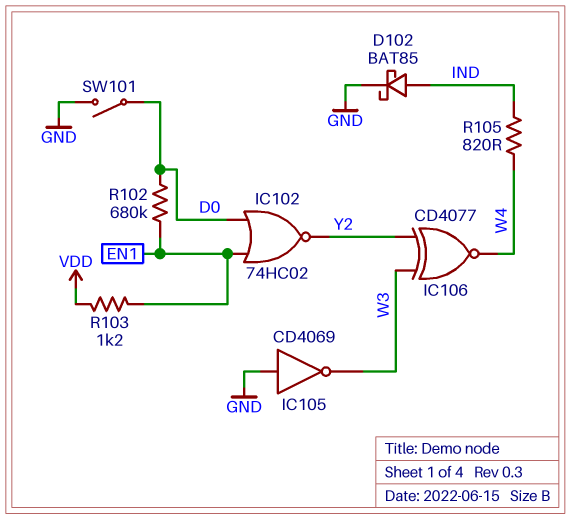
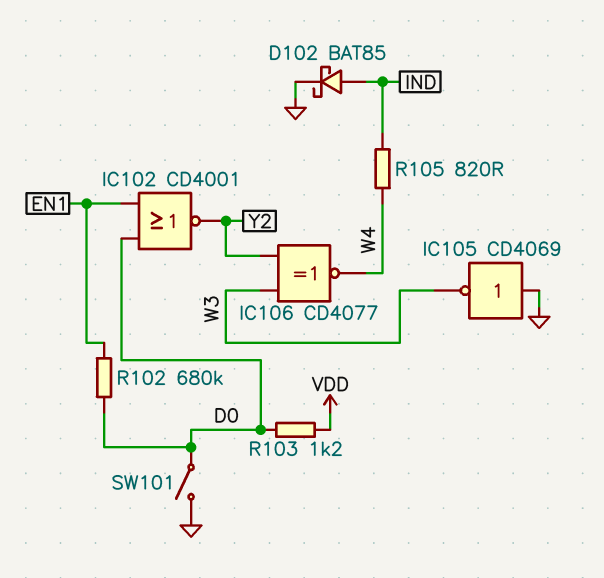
IC102: NOR 74HC02 (in D0, in EN1, out Y2) -> NOR CD4001 (in D0, in EN1, out Y2)
R103: 1.2k (EN1, VDD) -> 1.2k (D0, VDD)

